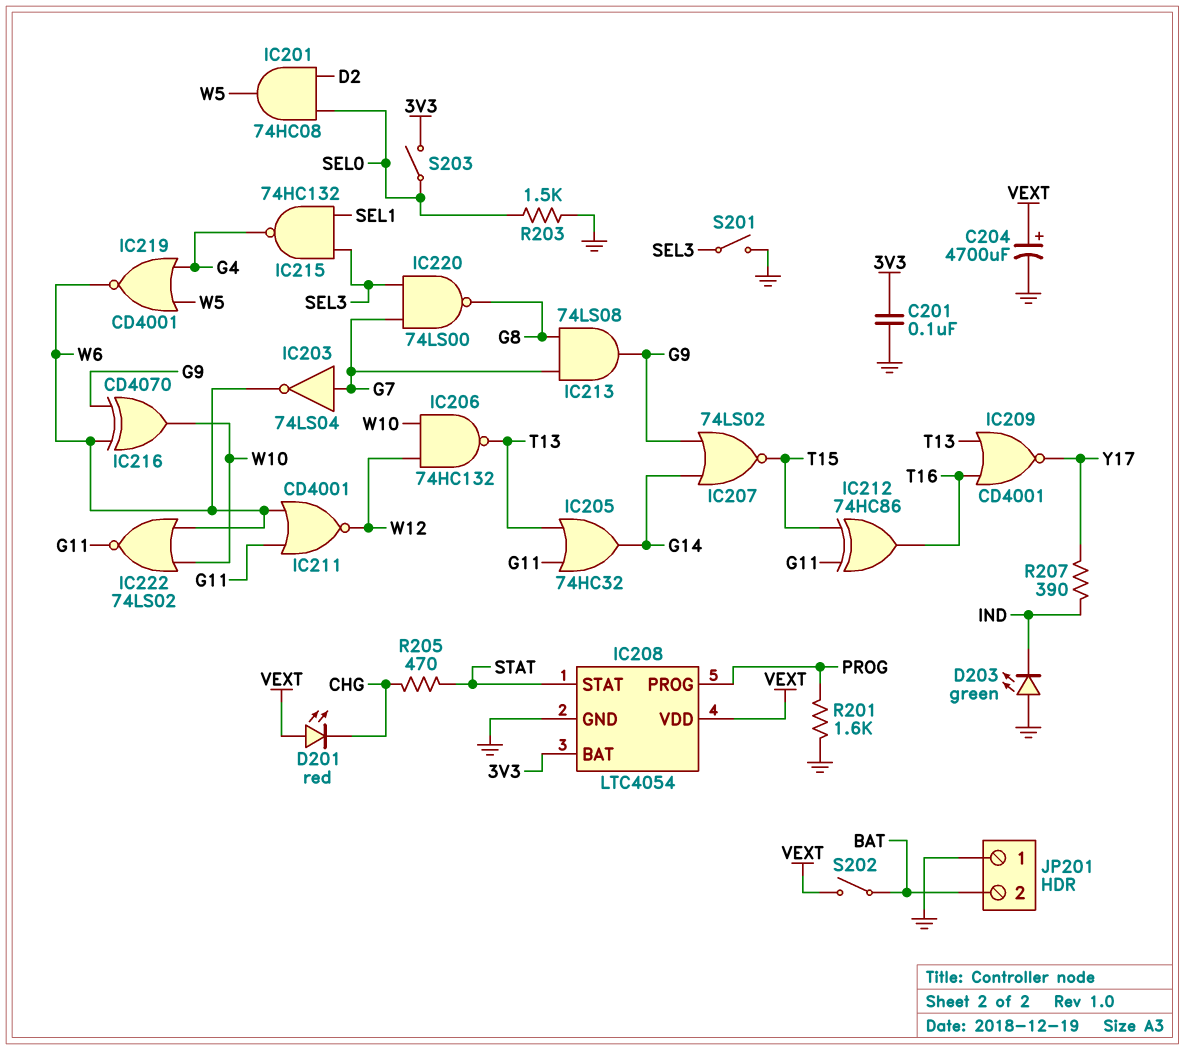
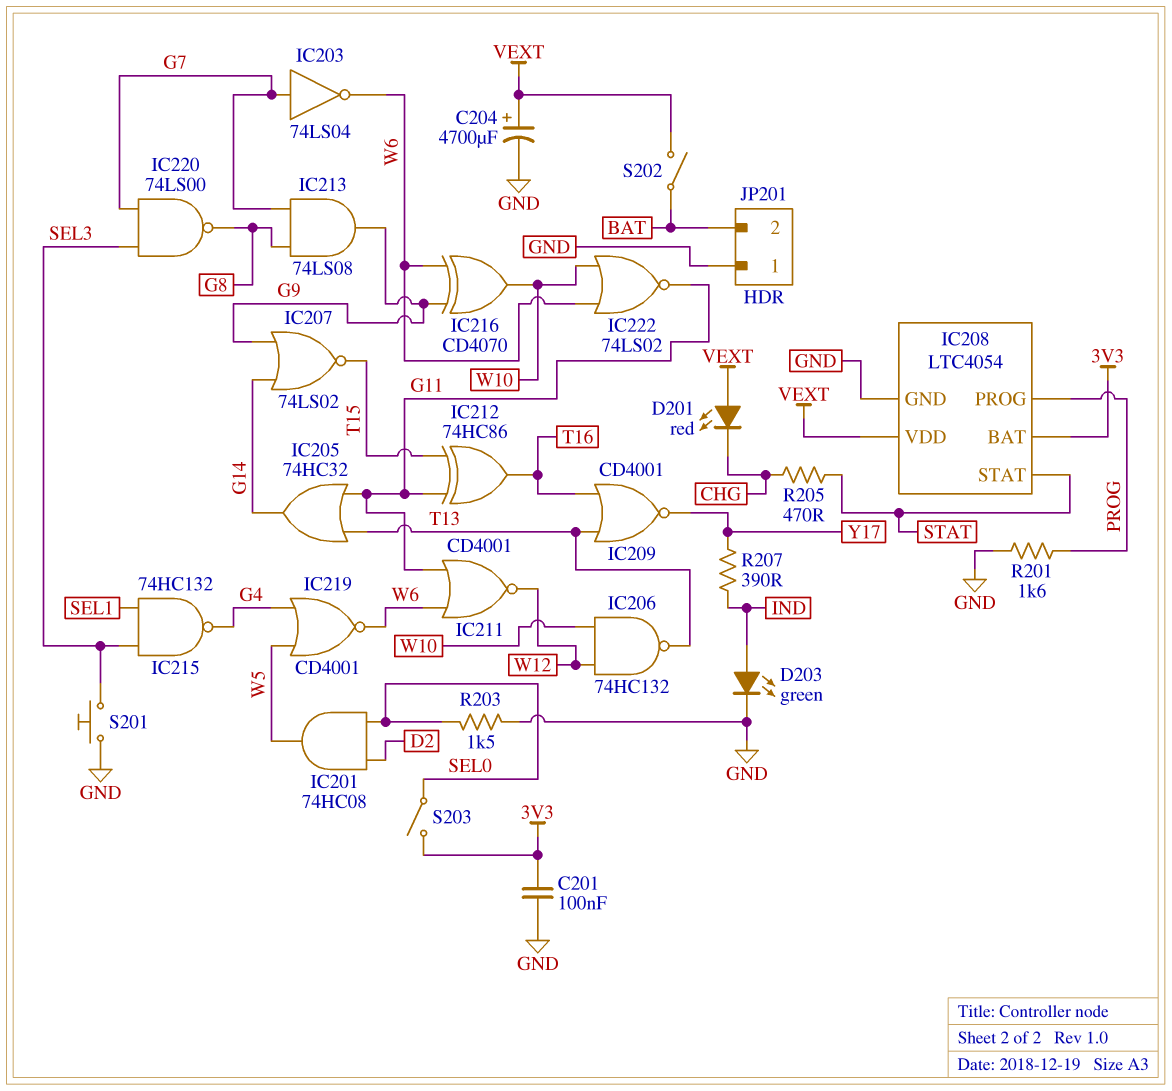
D203: LED green (A GND, K IND) -> LED green (A IND, K GND)
S201: switch (GND, SEL3) -> button (GND, SEL3)

